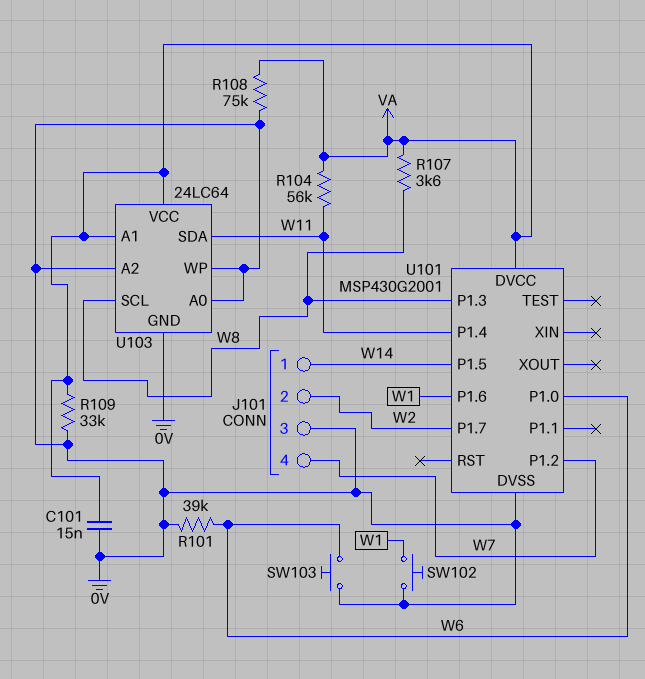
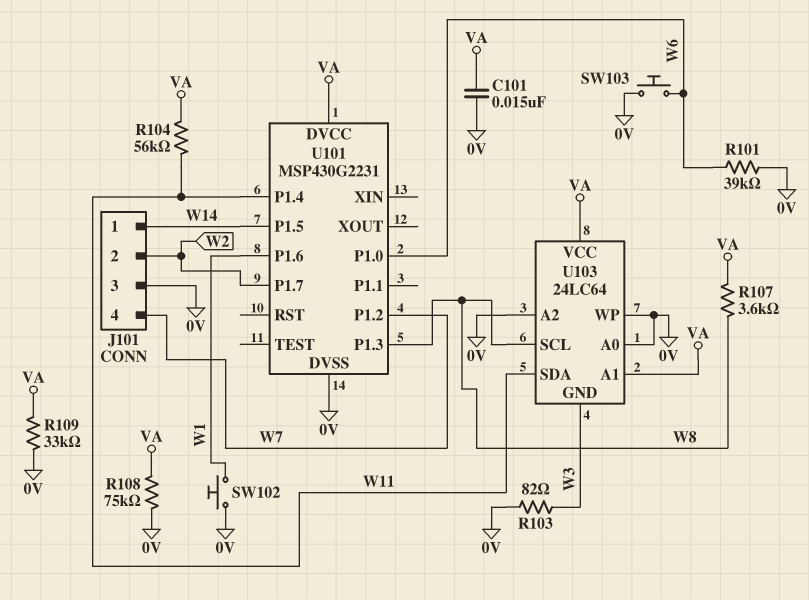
R103: none -> 82 (0V, W3)
U101: MSP430G2001 -> MSP430G2231
U103 pin GND: 0V -> W3

